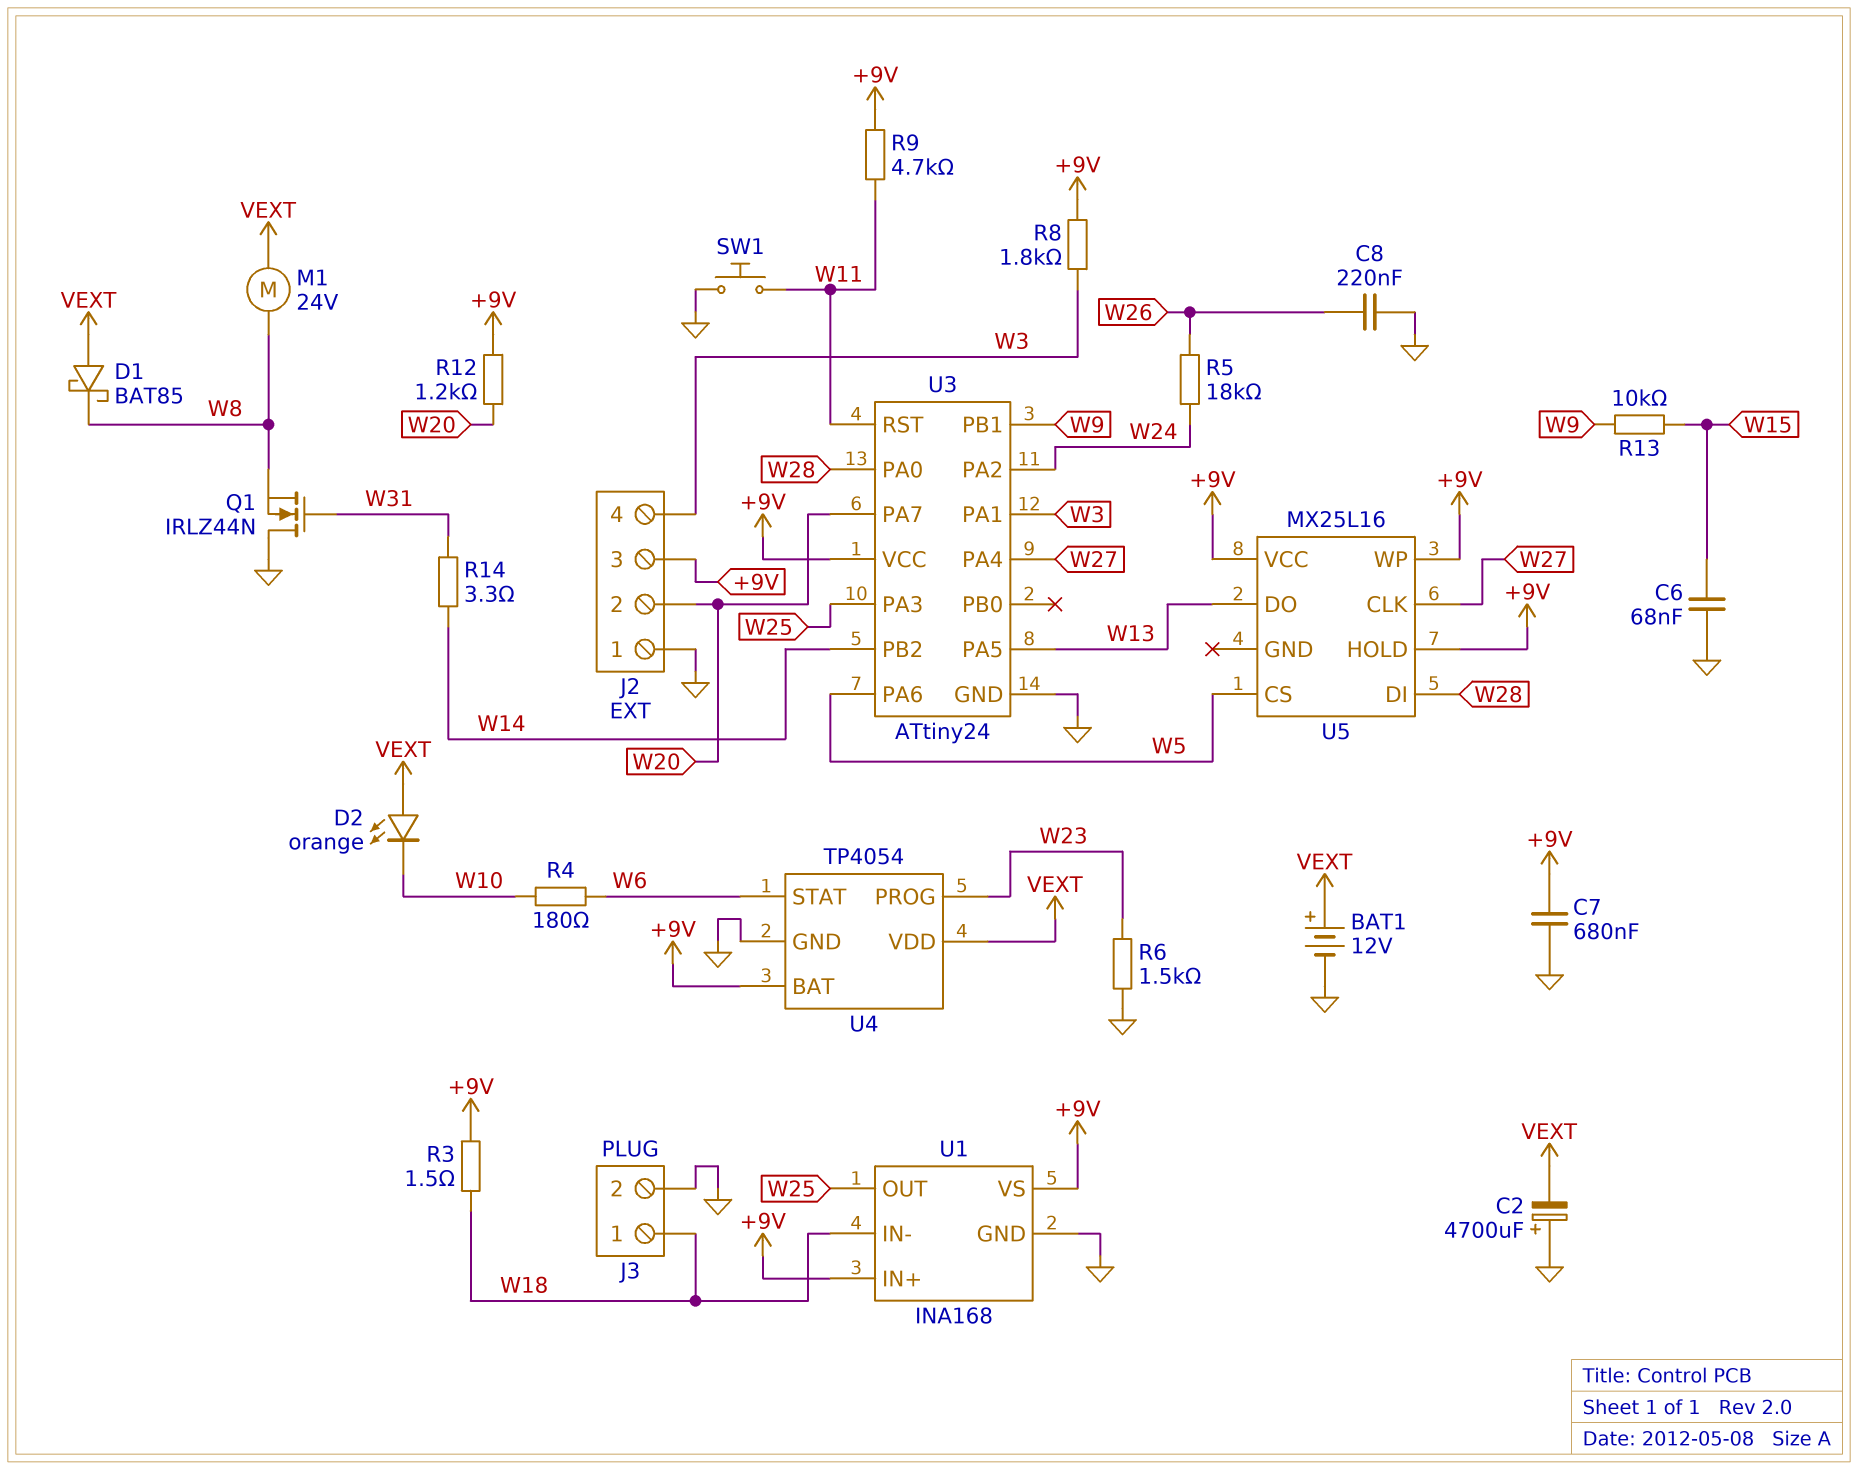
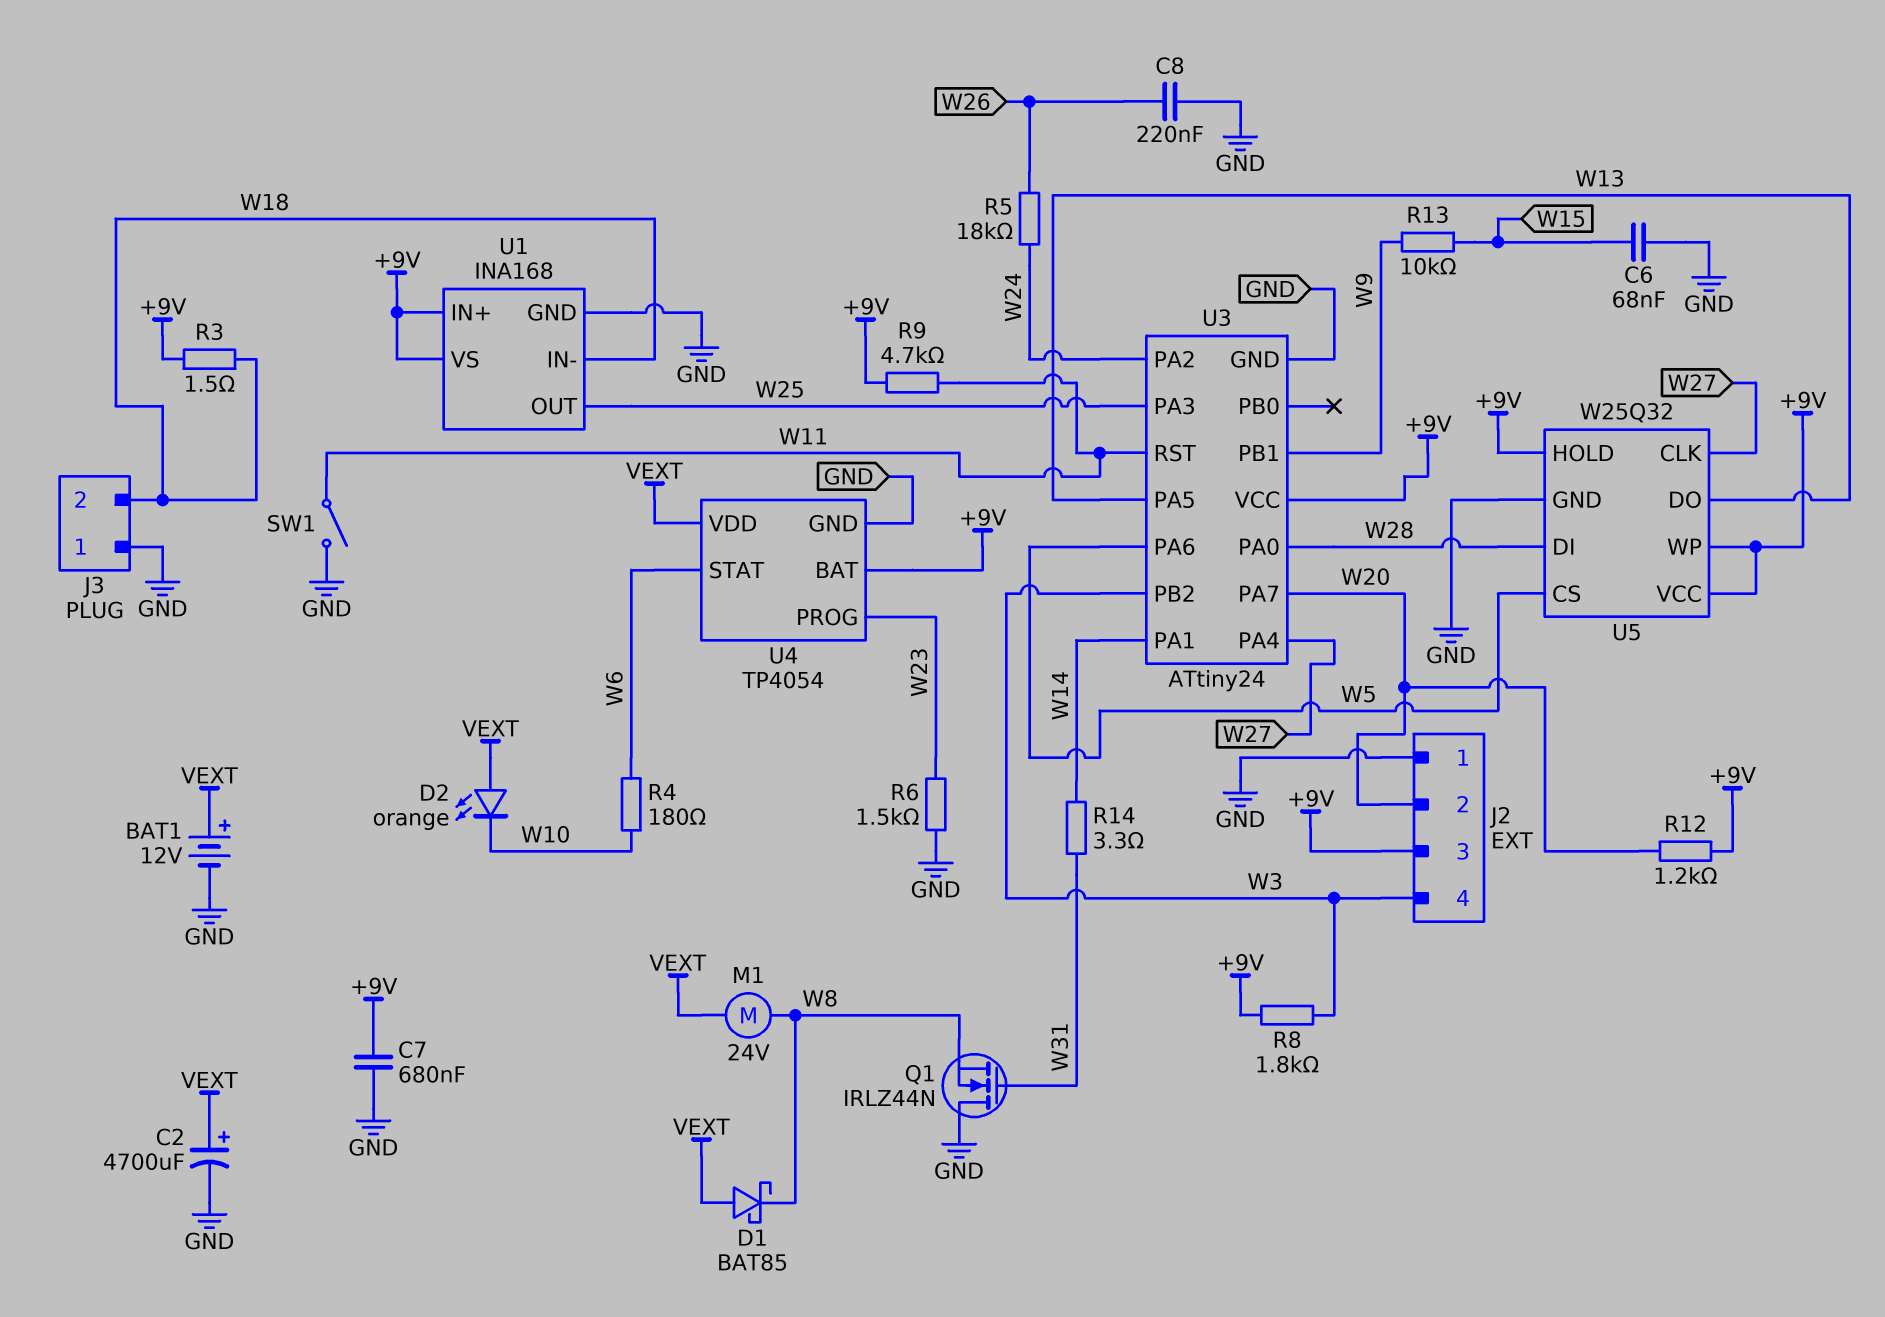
C2: 4700uF (plus GND, minus VEXT) -> 4700uF (plus VEXT, minus GND)
J3 pin 1: W18 -> GND
J3 pin 2: GND -> W18
SW1: button (GND, W11) -> switch (GND, W11)
U3 pin PA1: W3 -> W14
U3 pin PB2: W14 -> W3
U5: MX25L16 -> W25Q32
U5 pin GND: none -> GND

